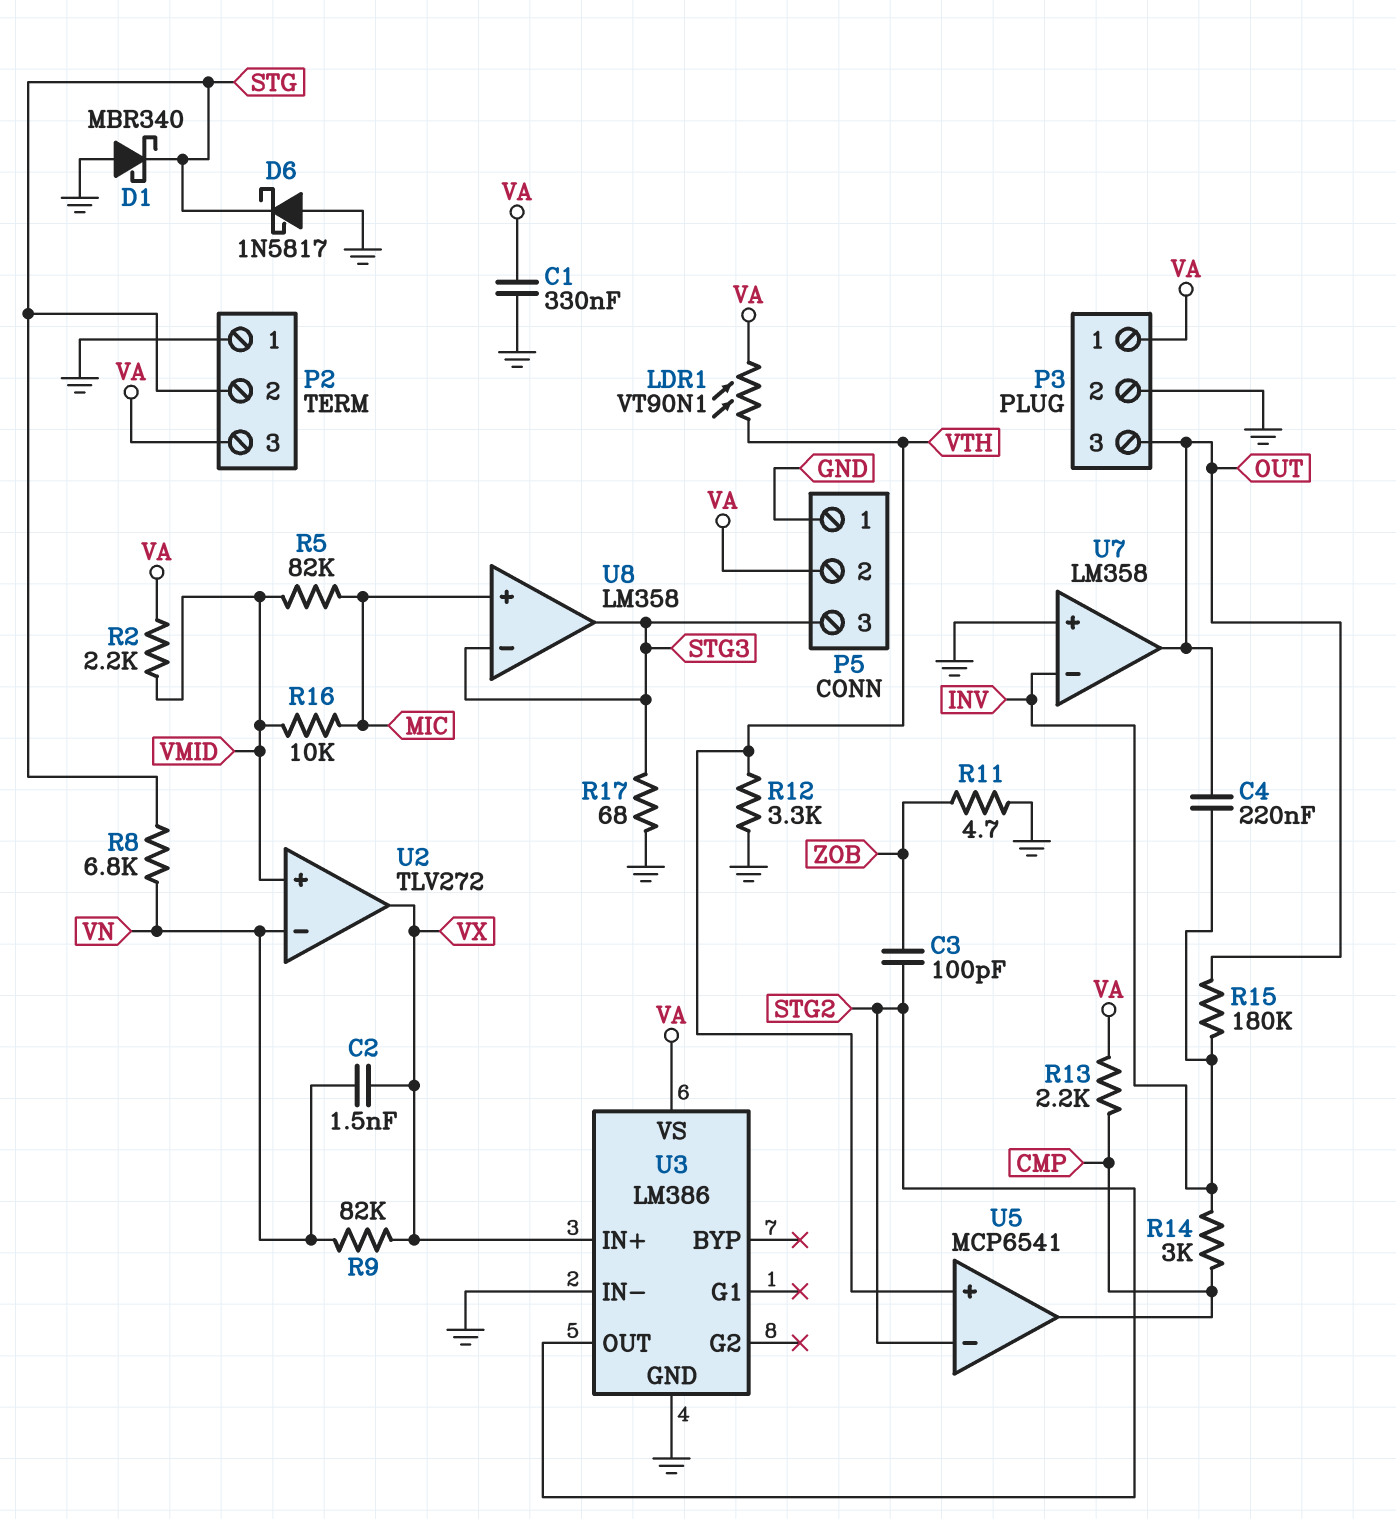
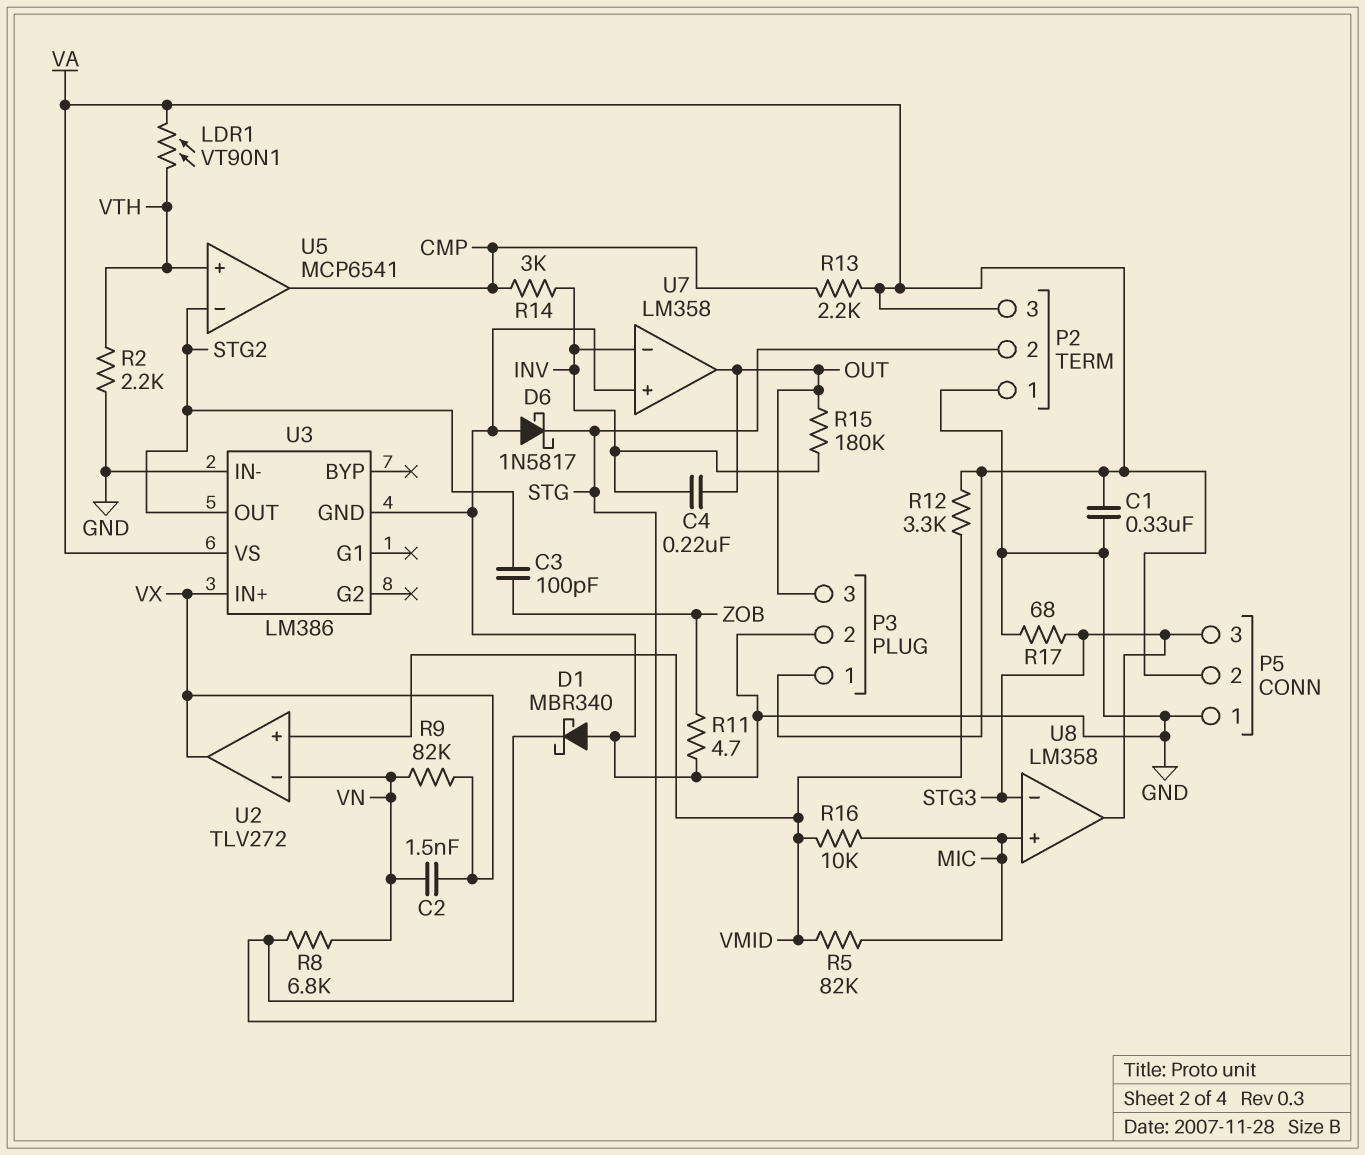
R2: 2.2k (VA, VMID) -> 2.2k (GND, VTH)
R12: 3.3k (GND, VTH) -> 3.3k (VA, VMID)

